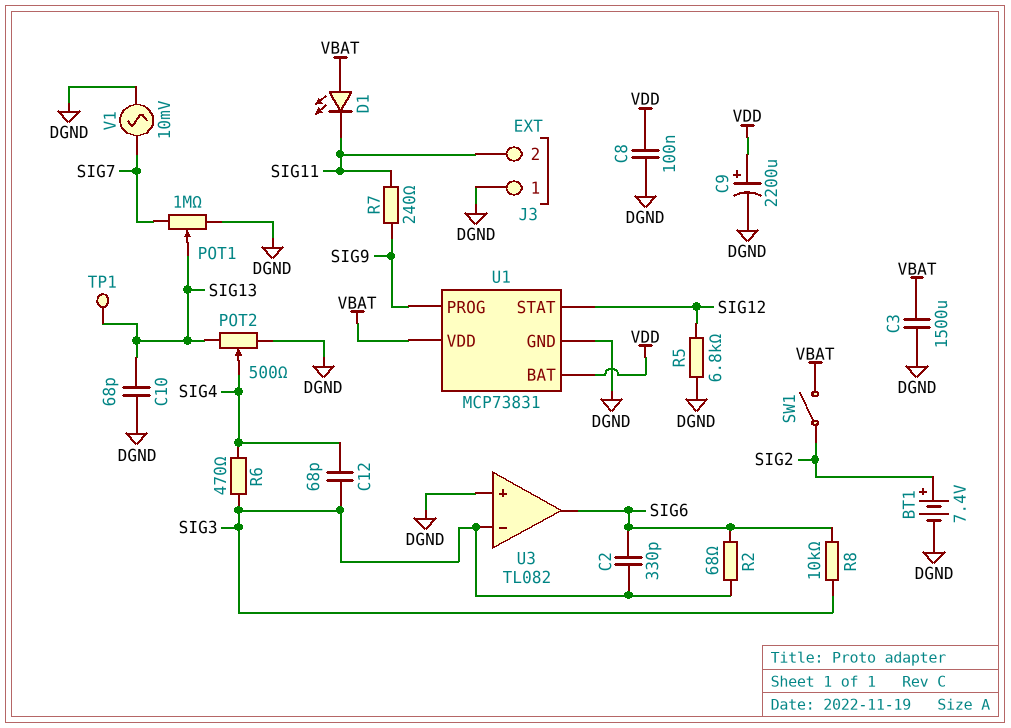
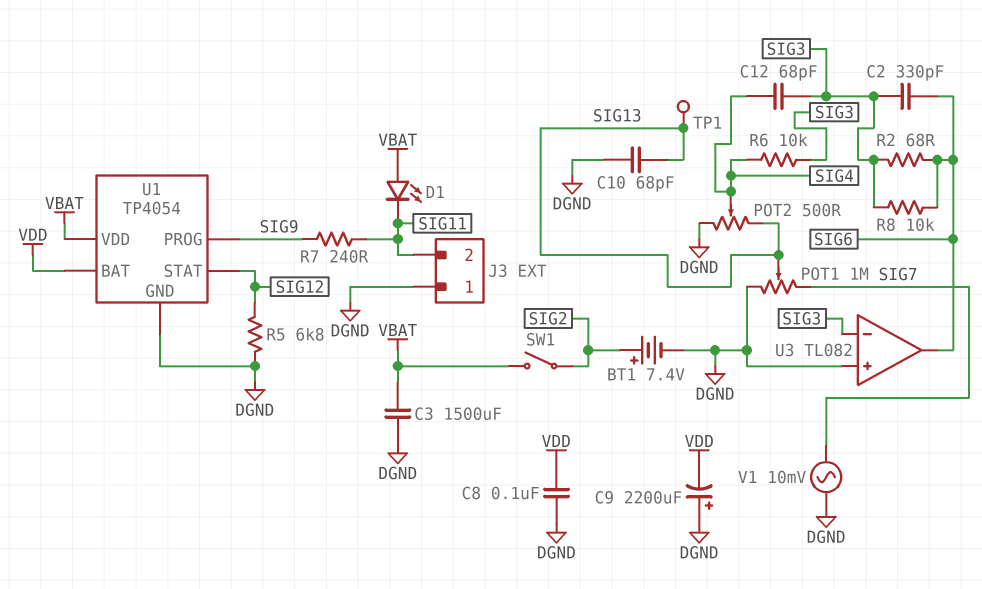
C9: 2200uF (plus VDD, minus DGND) -> 2200uF (plus DGND, minus VDD)
R6: 470 (SIG3, SIG4) -> 10k (SIG3, SIG4)
U1: MCP73831 -> TP4054

